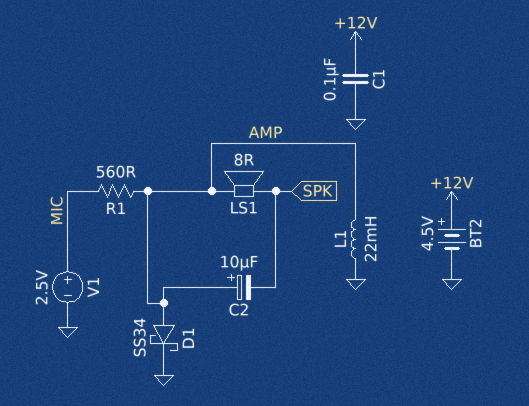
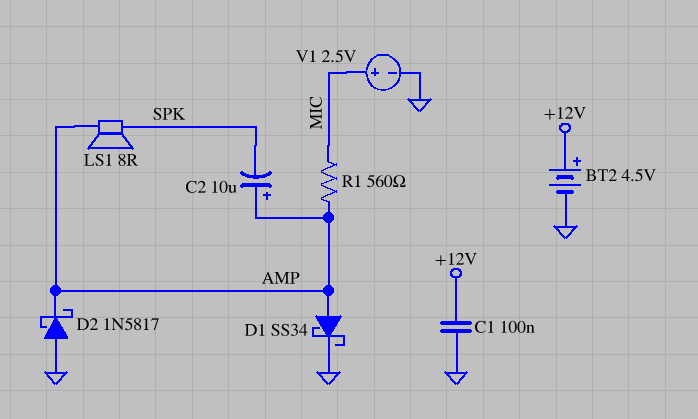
D2: none -> schottky 1N5817 (A GND, K AMP)
L1: 22mH (AMP, GND) -> none

